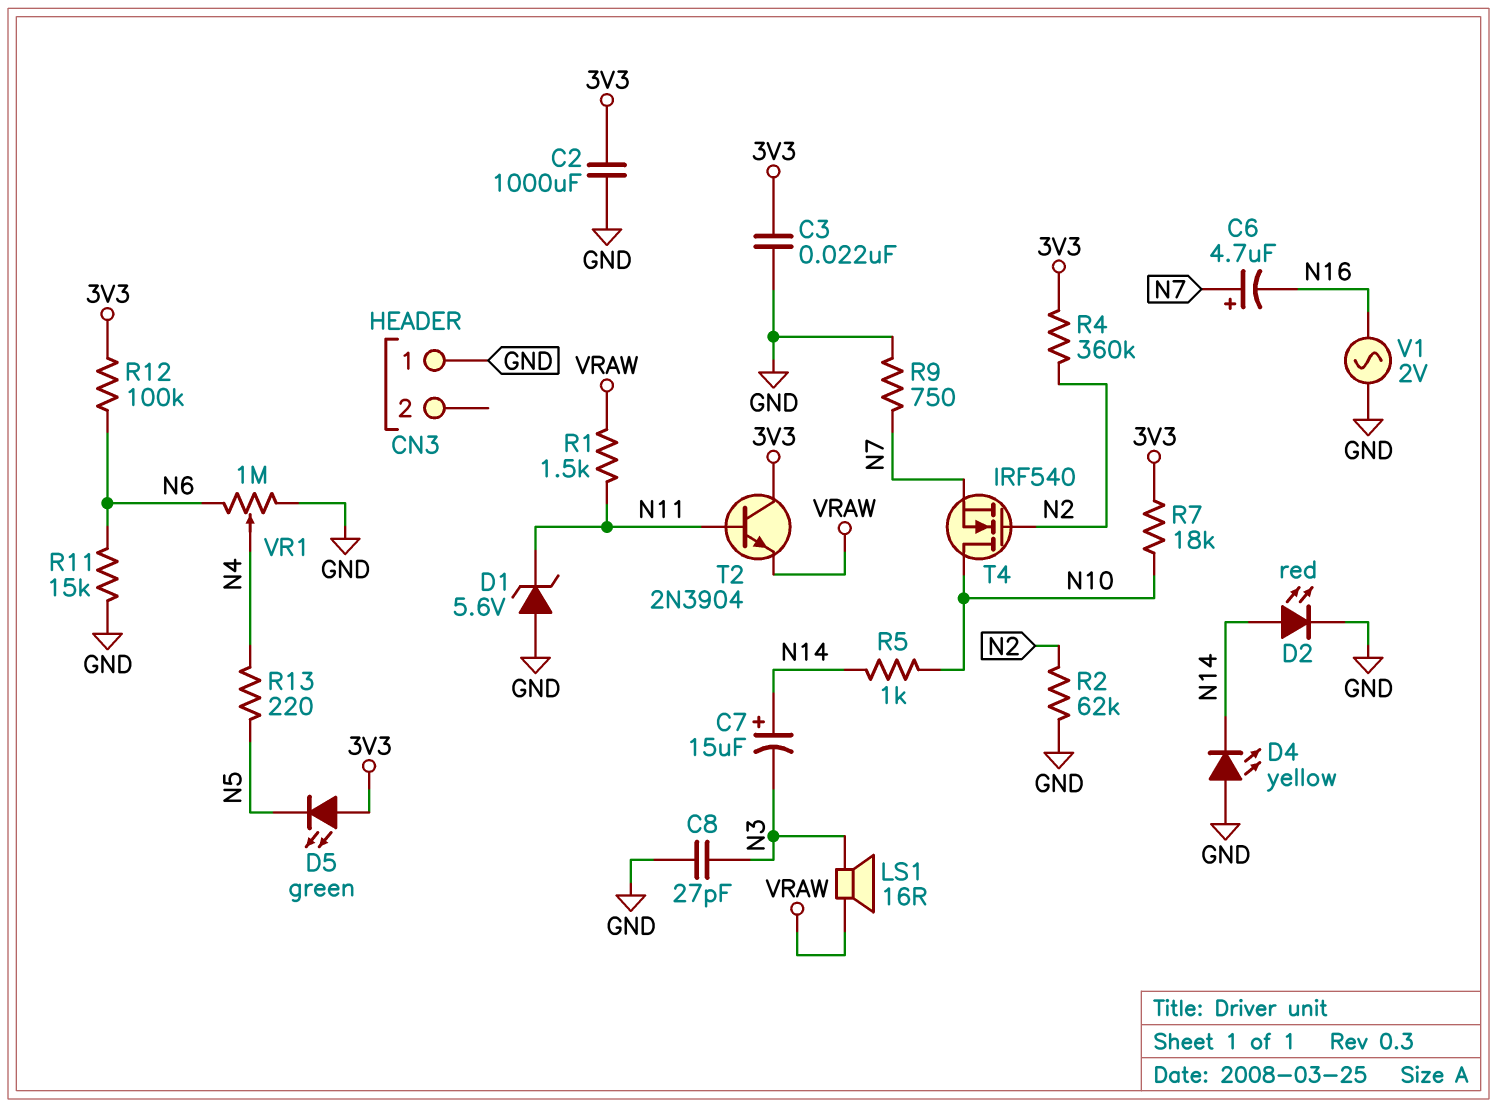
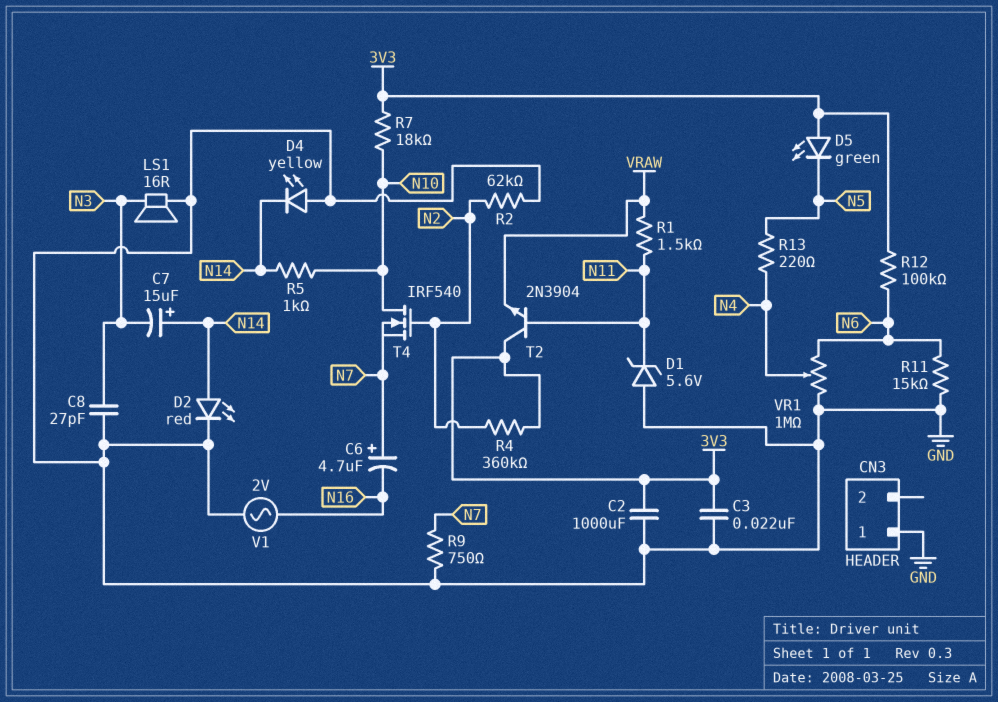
LS1: speaker 16R (N3, VRAW) -> speaker 16R (GND, N3)

